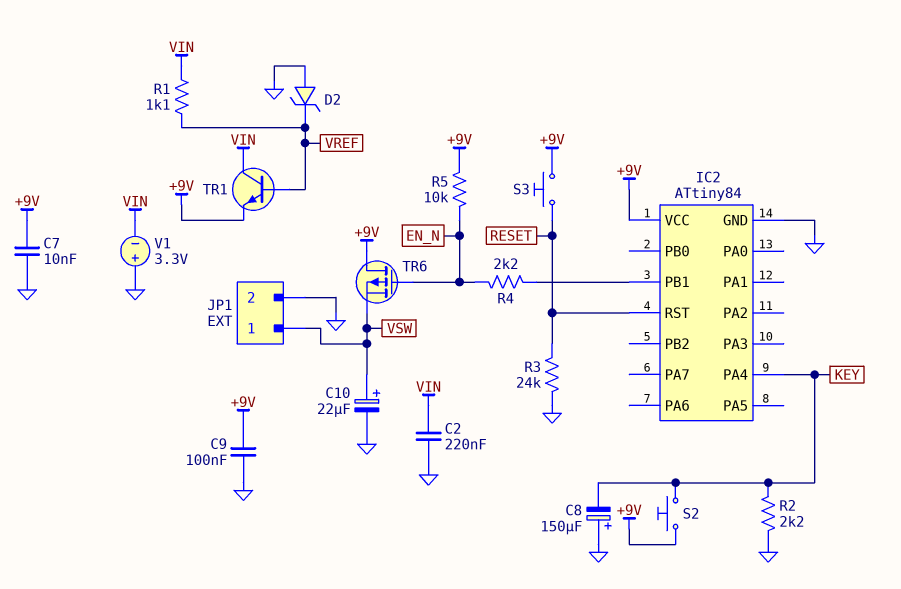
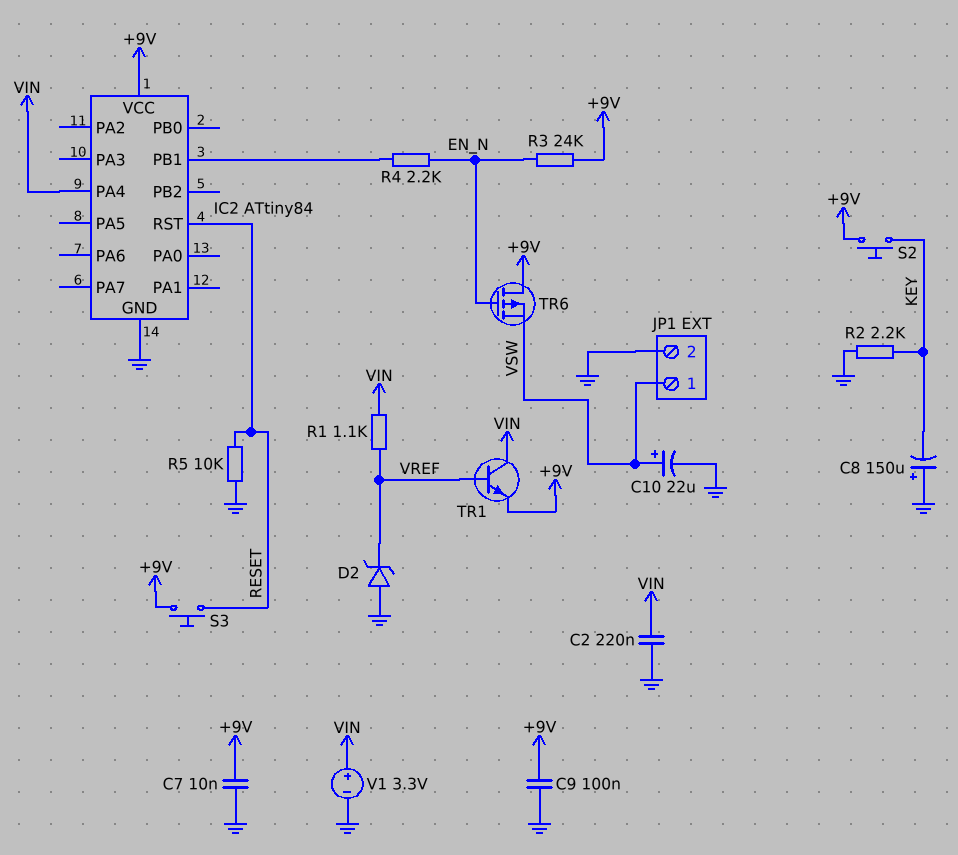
IC2 pin PA4: KEY -> VIN
R3: 24k (GND, RESET) -> 24k (+9V, EN_N)
R5: 10k (+9V, EN_N) -> 10k (GND, RESET)
V1: 3.3V (plus GND, minus VIN) -> 3.3V (plus VIN, minus GND)

